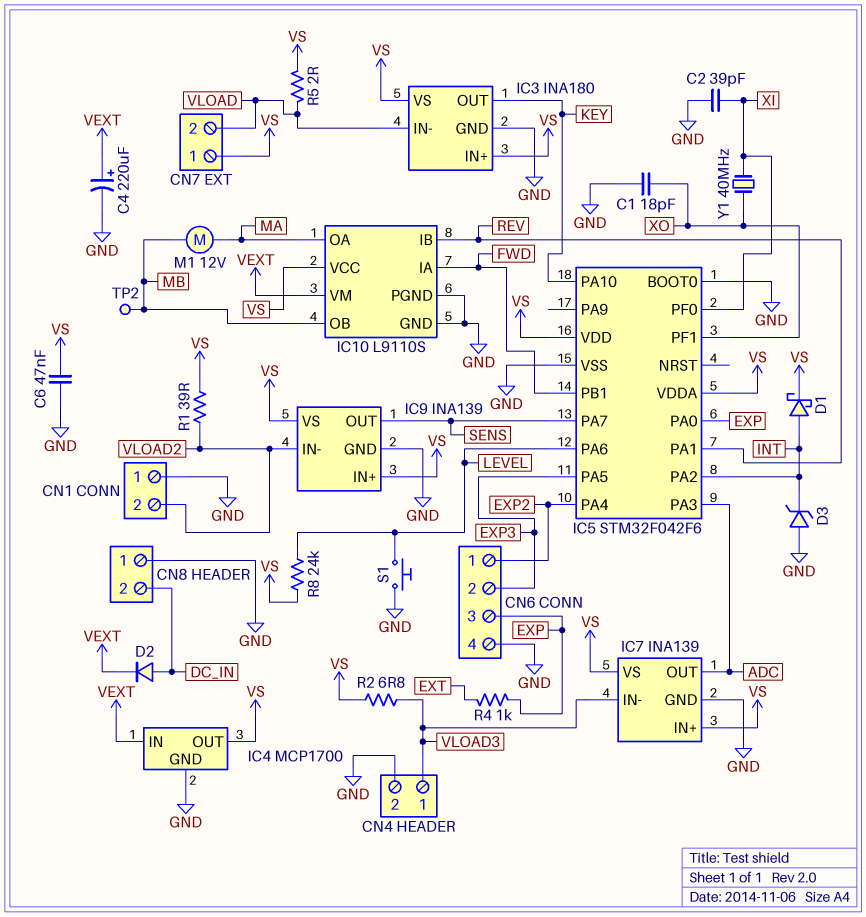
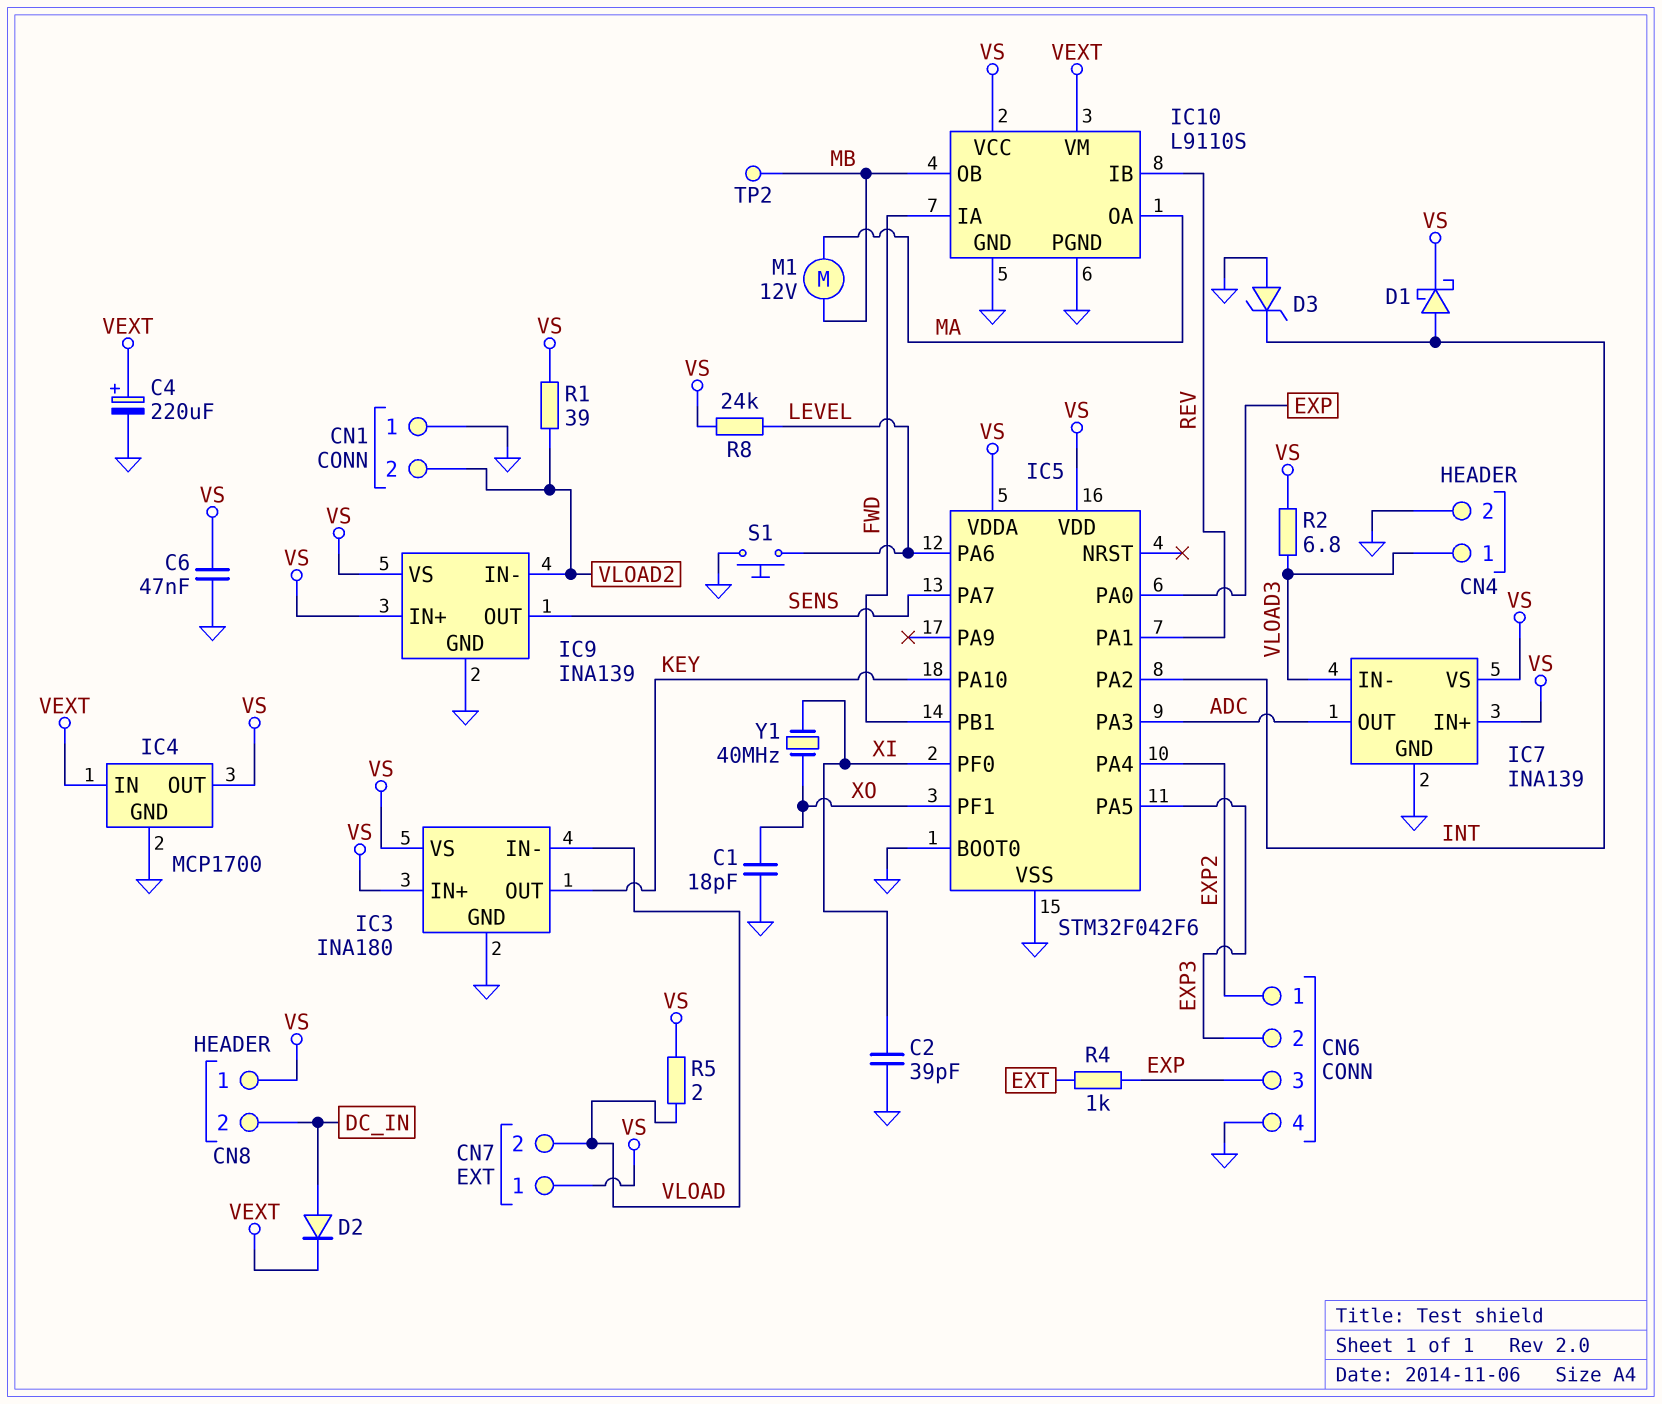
CN8 pin 1: GND -> VS

